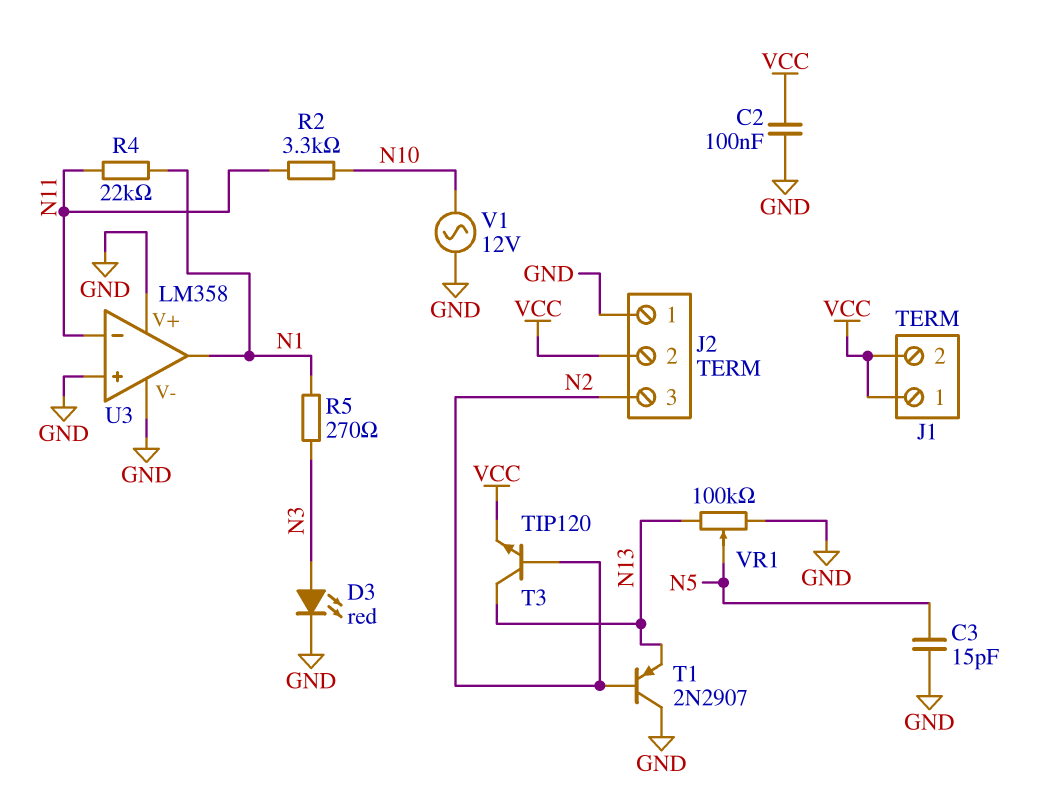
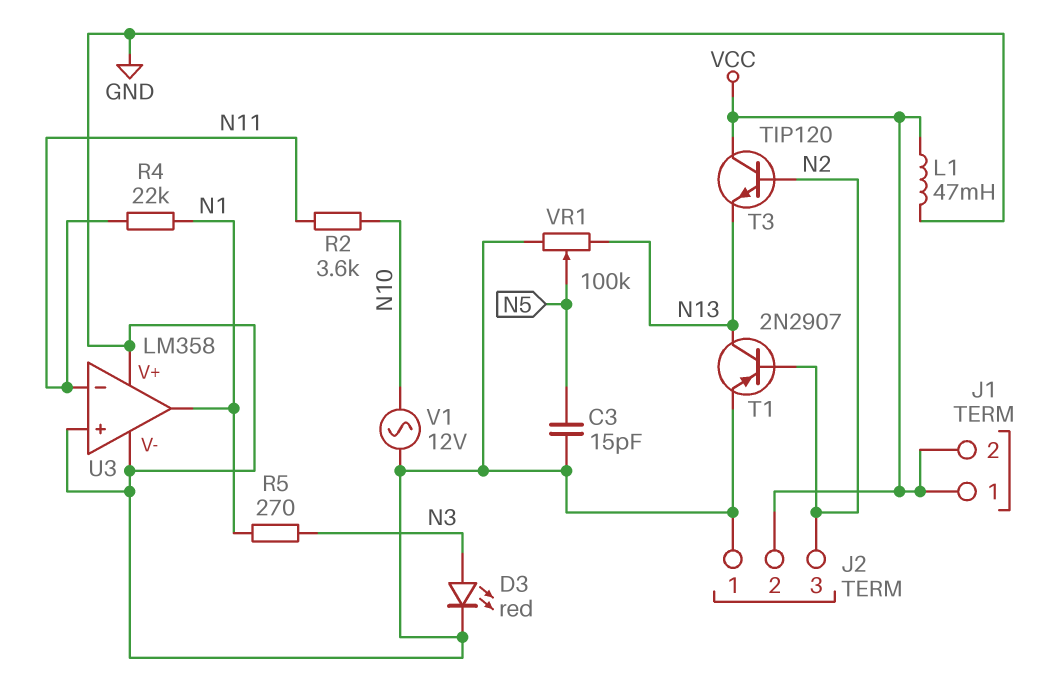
C2: 100nF (GND, VCC) -> none
L1: none -> 47mH (GND, VCC)
R2: 3.3k (N10, N11) -> 3.6k (N10, N11)
T1: PNP 2N2907 (B N2, C GND, E N13) -> PNP 2N2907 (B N2, C N13, E GND)
T3: NPN TIP120 (B N2, C N13, E VCC) -> NPN TIP120 (B N2, C VCC, E N13)

